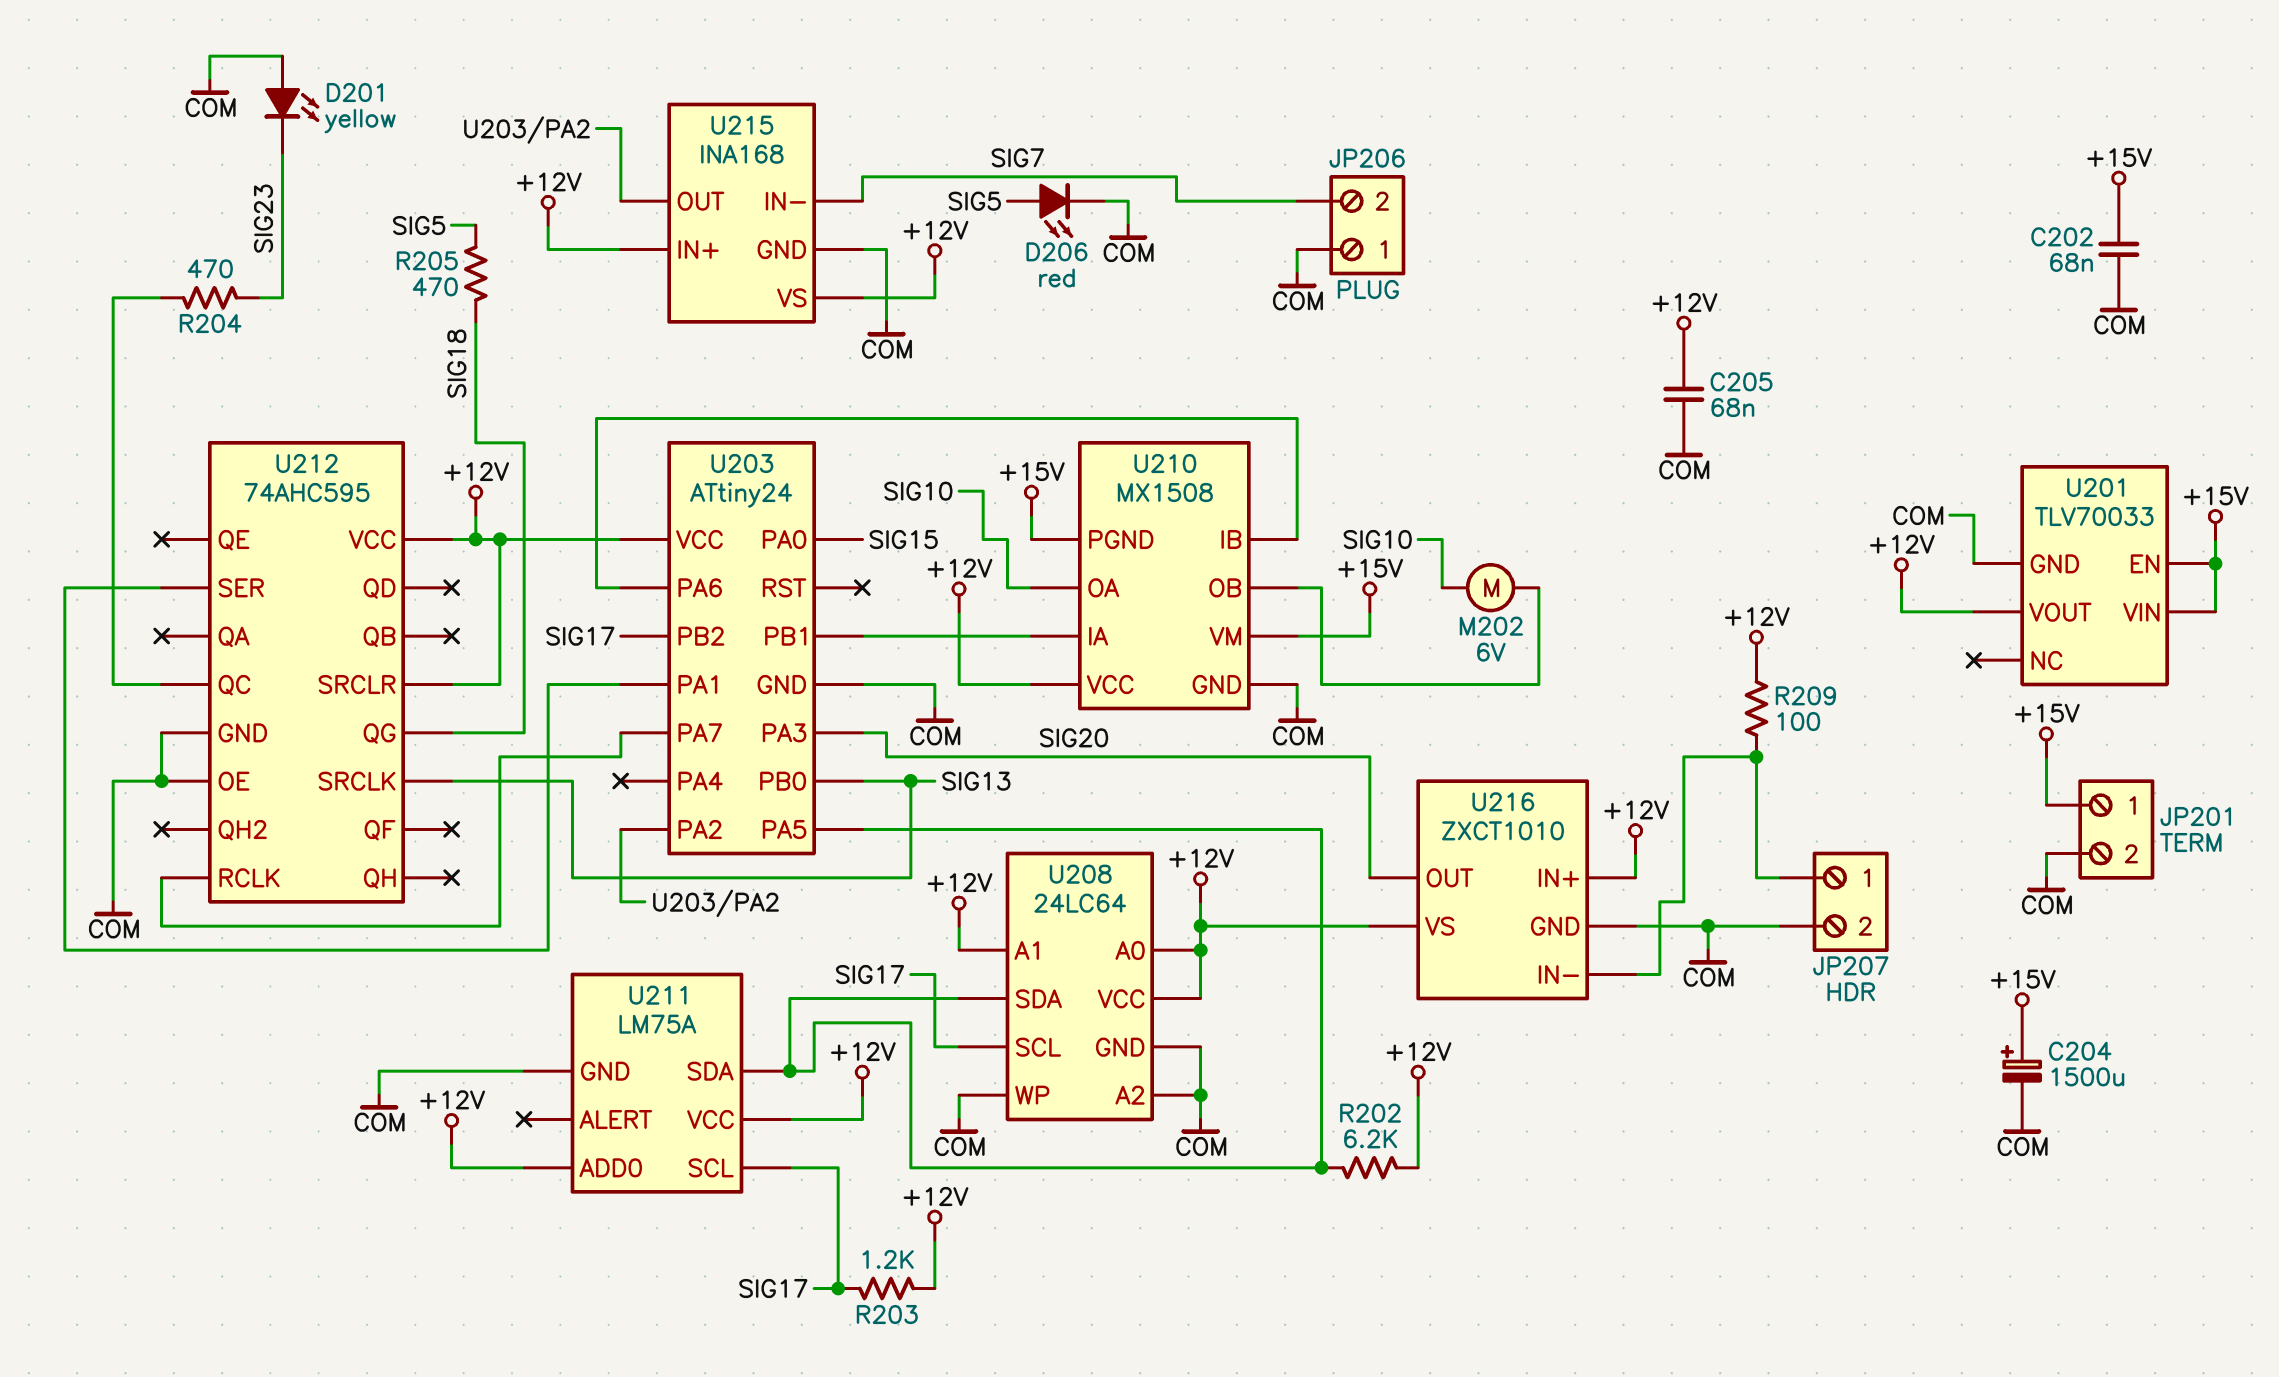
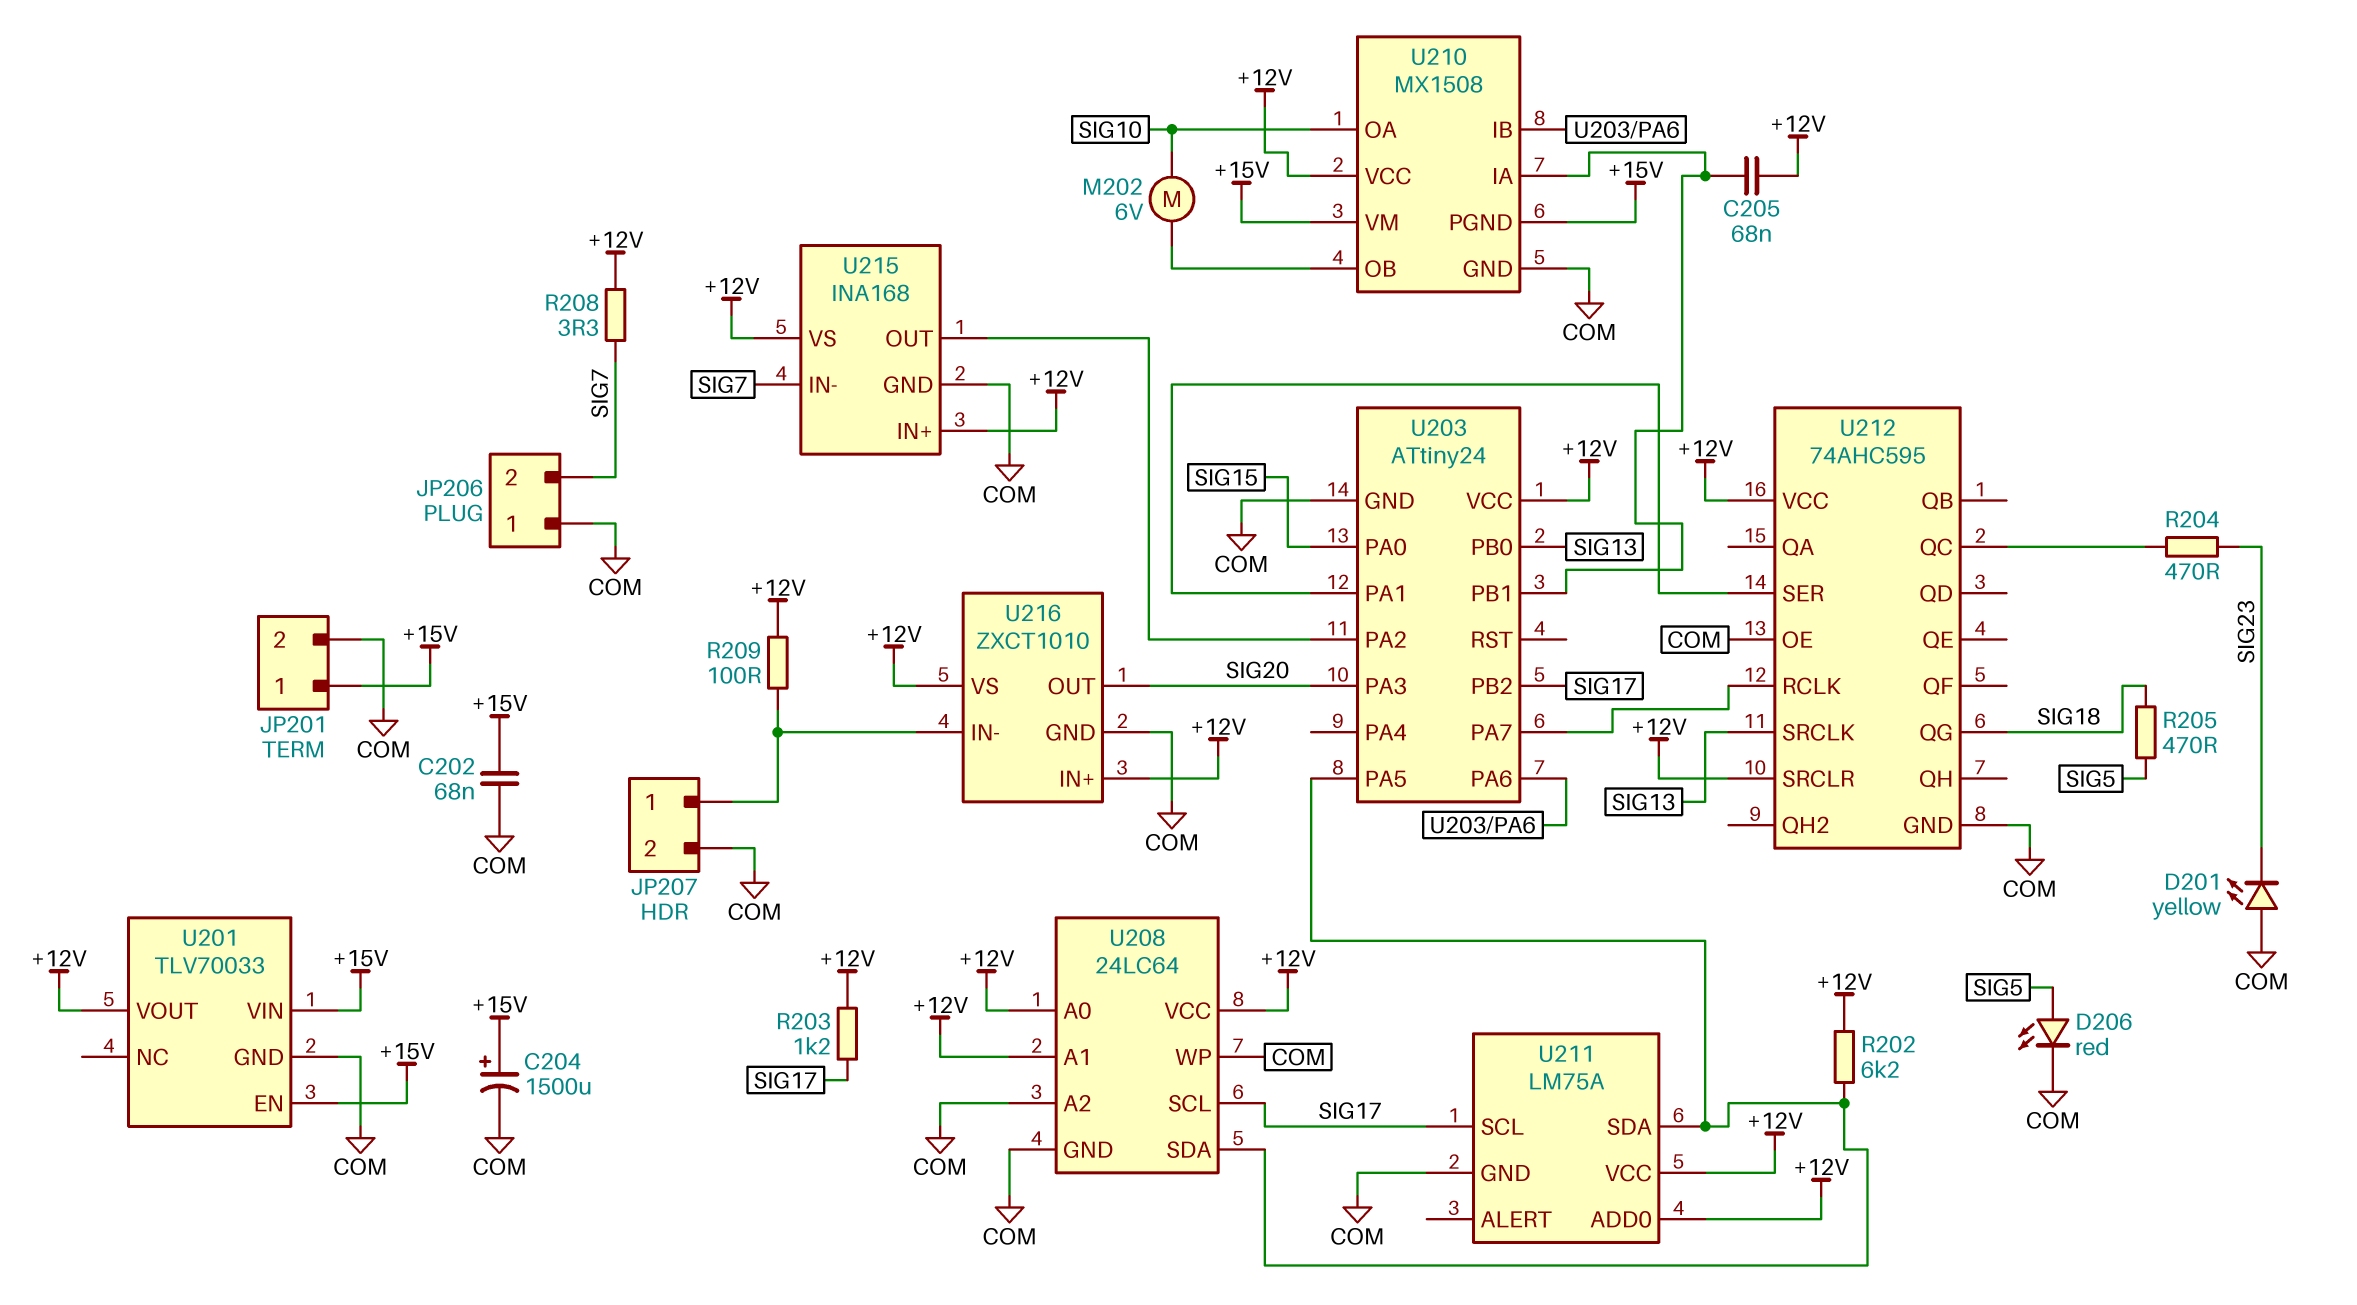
C205: 68nF (+12V, COM) -> 68nF (+12V, U203/PB1)
R208: none -> 3.3 (+12V, SIG7)

